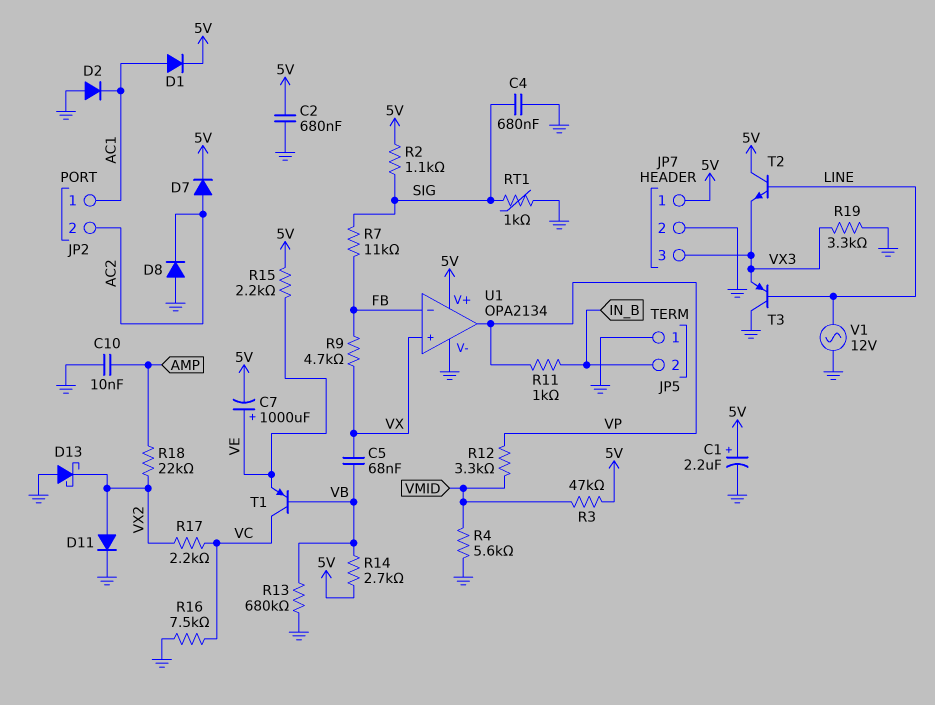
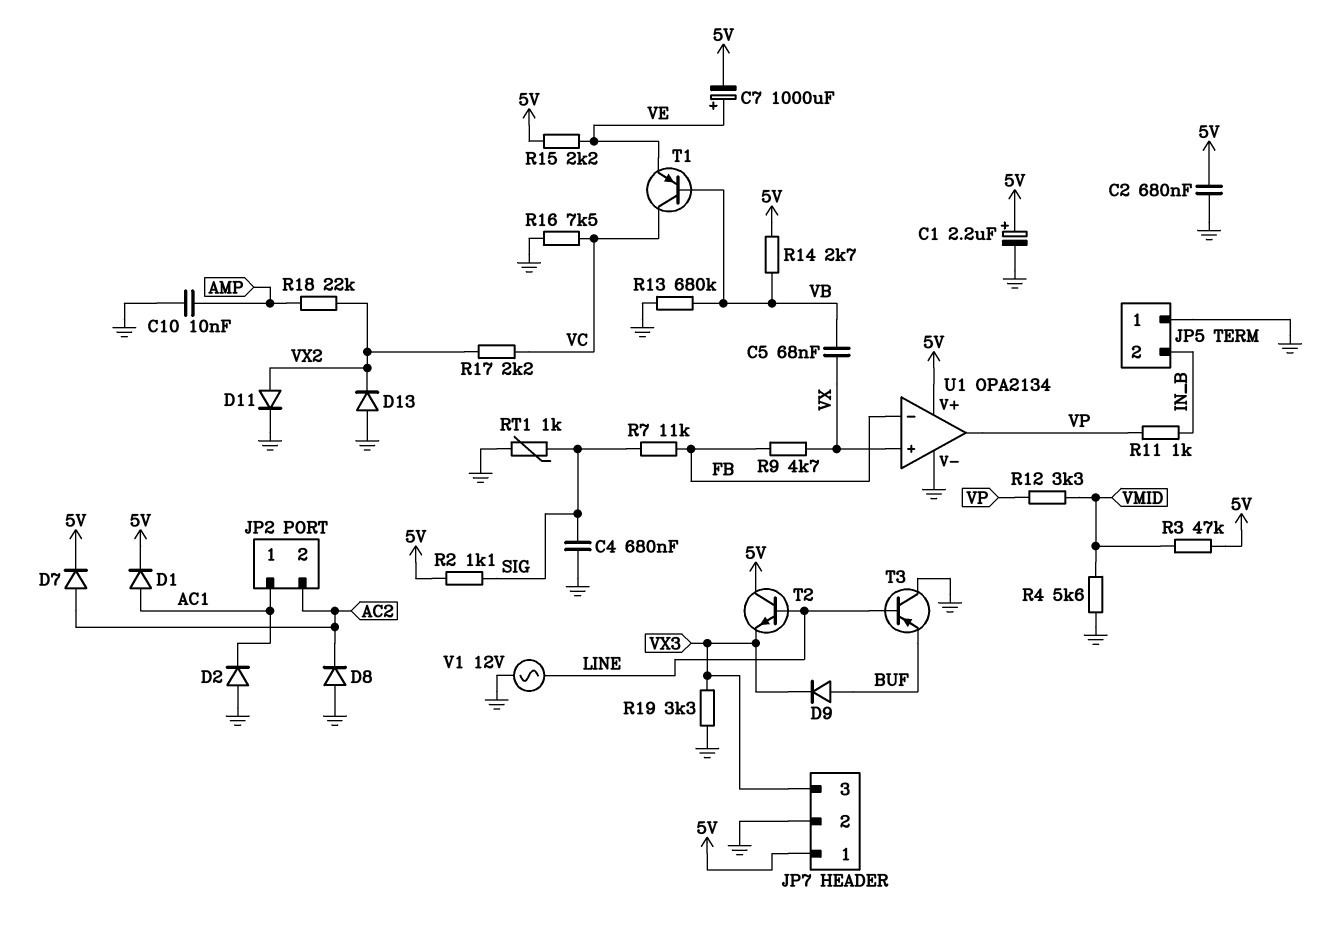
D9: none -> diode (A BUF, K VX3)
D13: schottky (A GND, K VX2) -> diode (A GND, K VX2)
T3: PNP (B LINE, C GND, E VX3) -> PNP (B LINE, C GND, E BUF)

